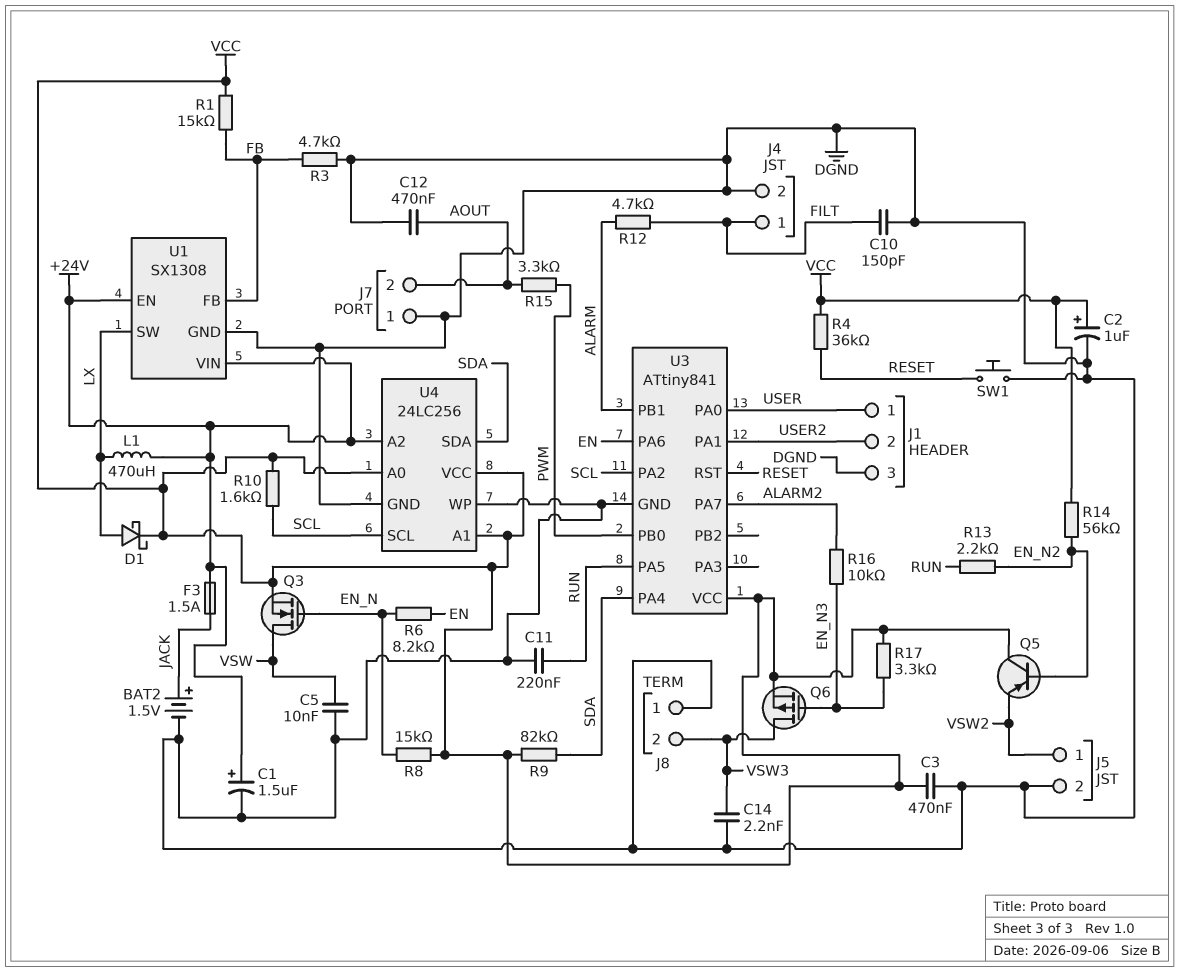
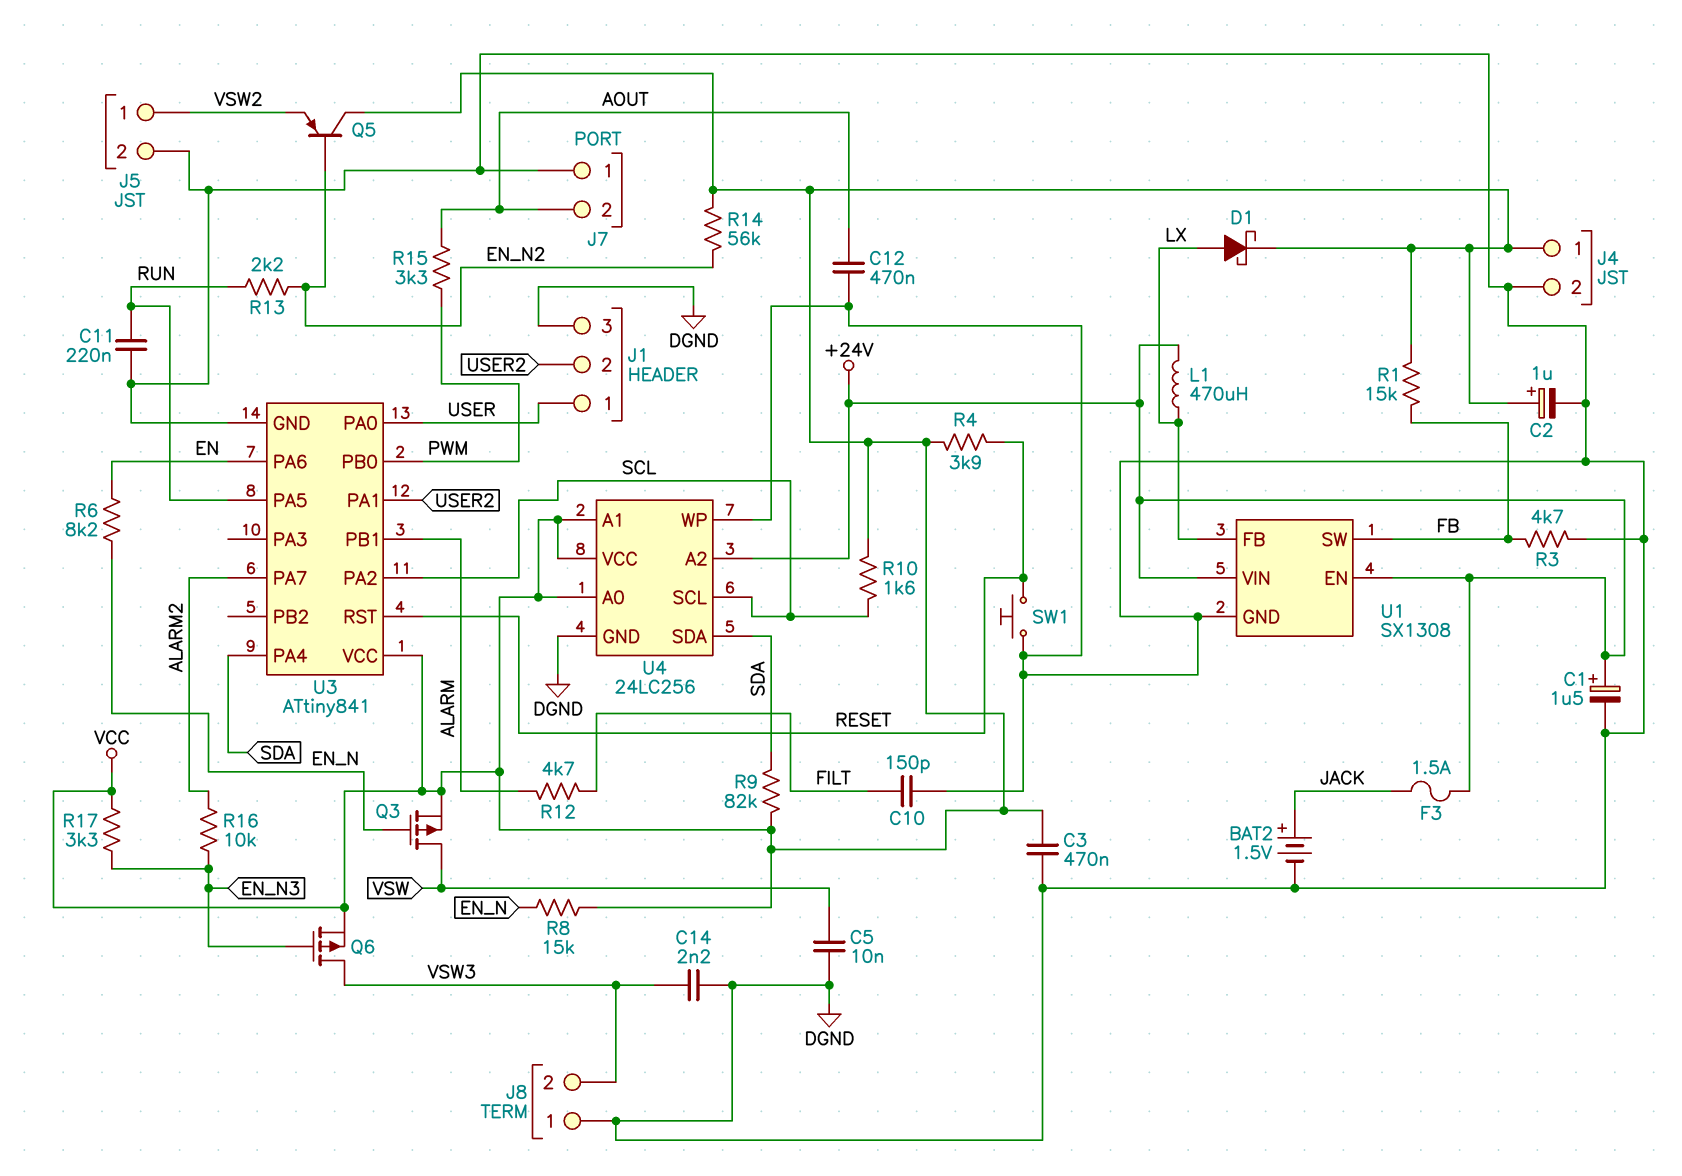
J4 pin 1: FILT -> VCC
Q3: NMOS (G EN_N, D VSW, S VCC) -> PMOS (G EN_N, D VSW, S VCC)
R4: 36k (RESET, VCC) -> 3.9k (RESET, VCC)
U1 pin FB: FB -> LX
U1 pin SW: LX -> FB

